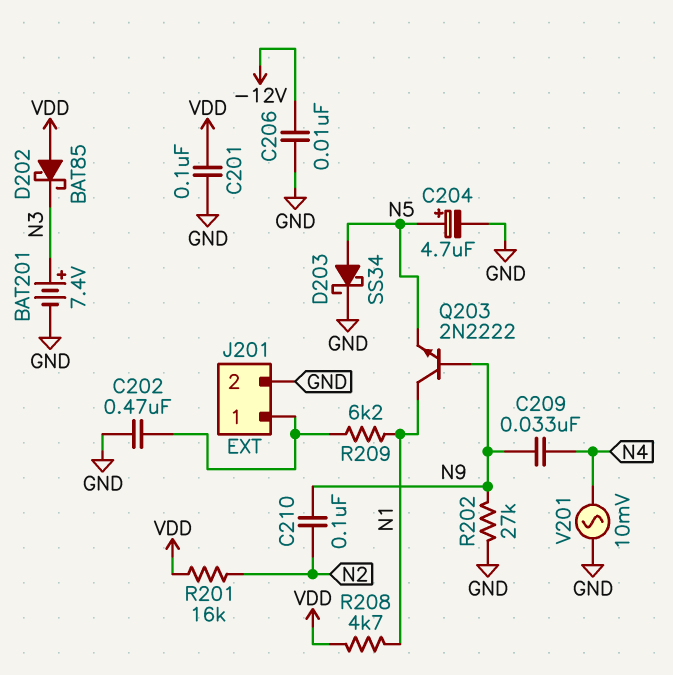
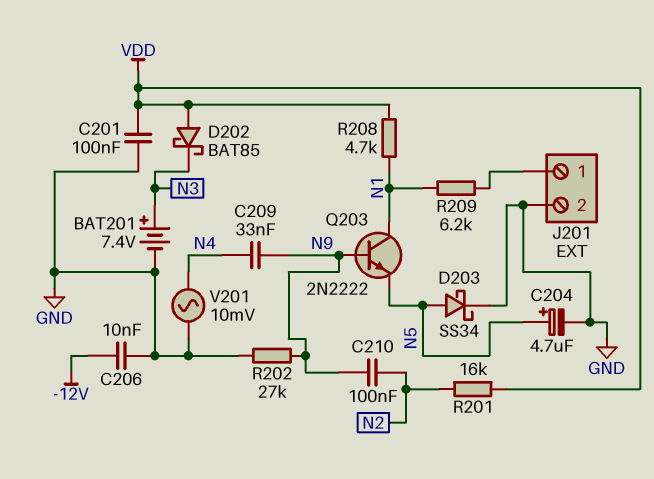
C202: 470nF (GND, J201/1) -> none

